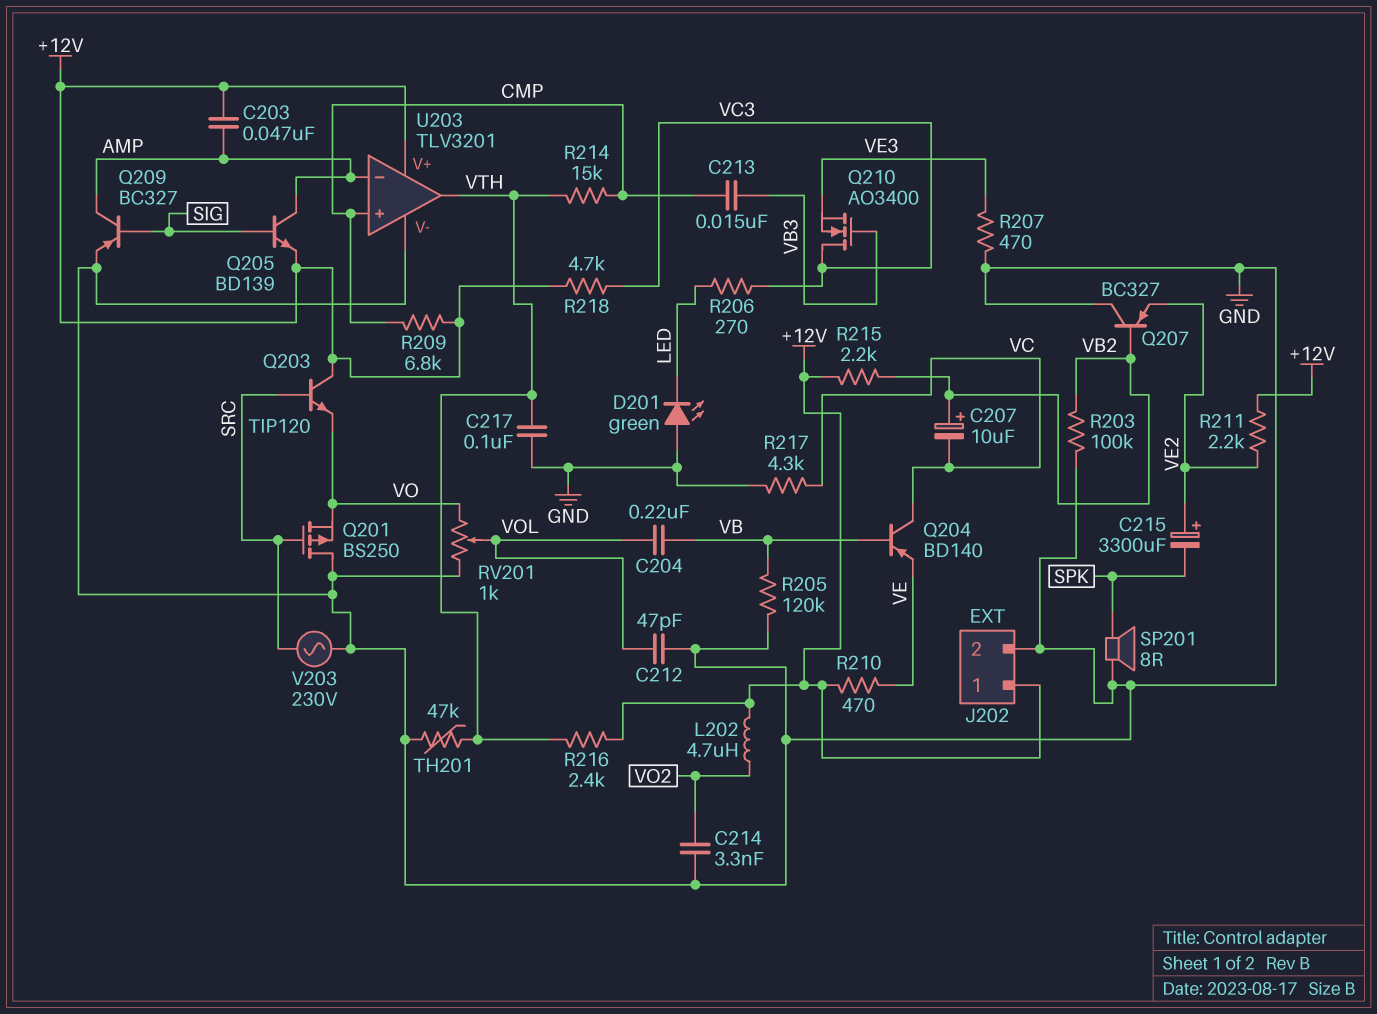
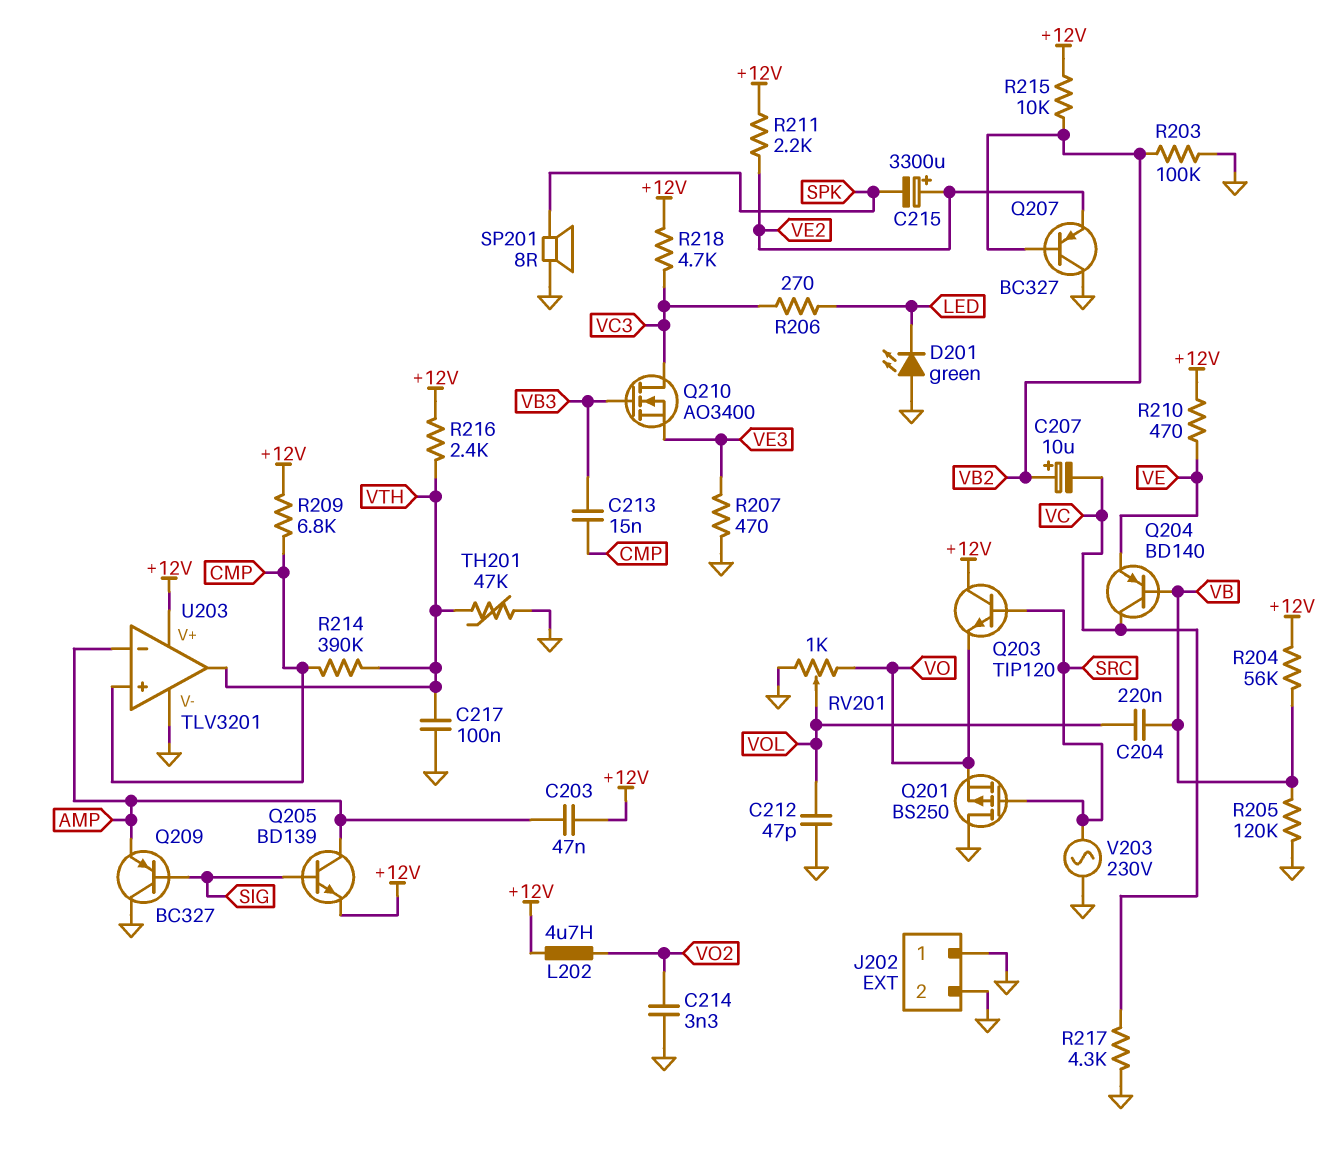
J202 pin 1: +12V -> GND
Q209: PNP BC327 (B SIG, C AMP, E GND) -> PNP BC327 (B SIG, C GND, E AMP)
R204: none -> 56k (+12V, VB)
R214: 15k (CMP, VTH) -> 390k (CMP, VTH)
R215: 2.2k (+12V, VB2) -> 10k (+12V, VB2)

